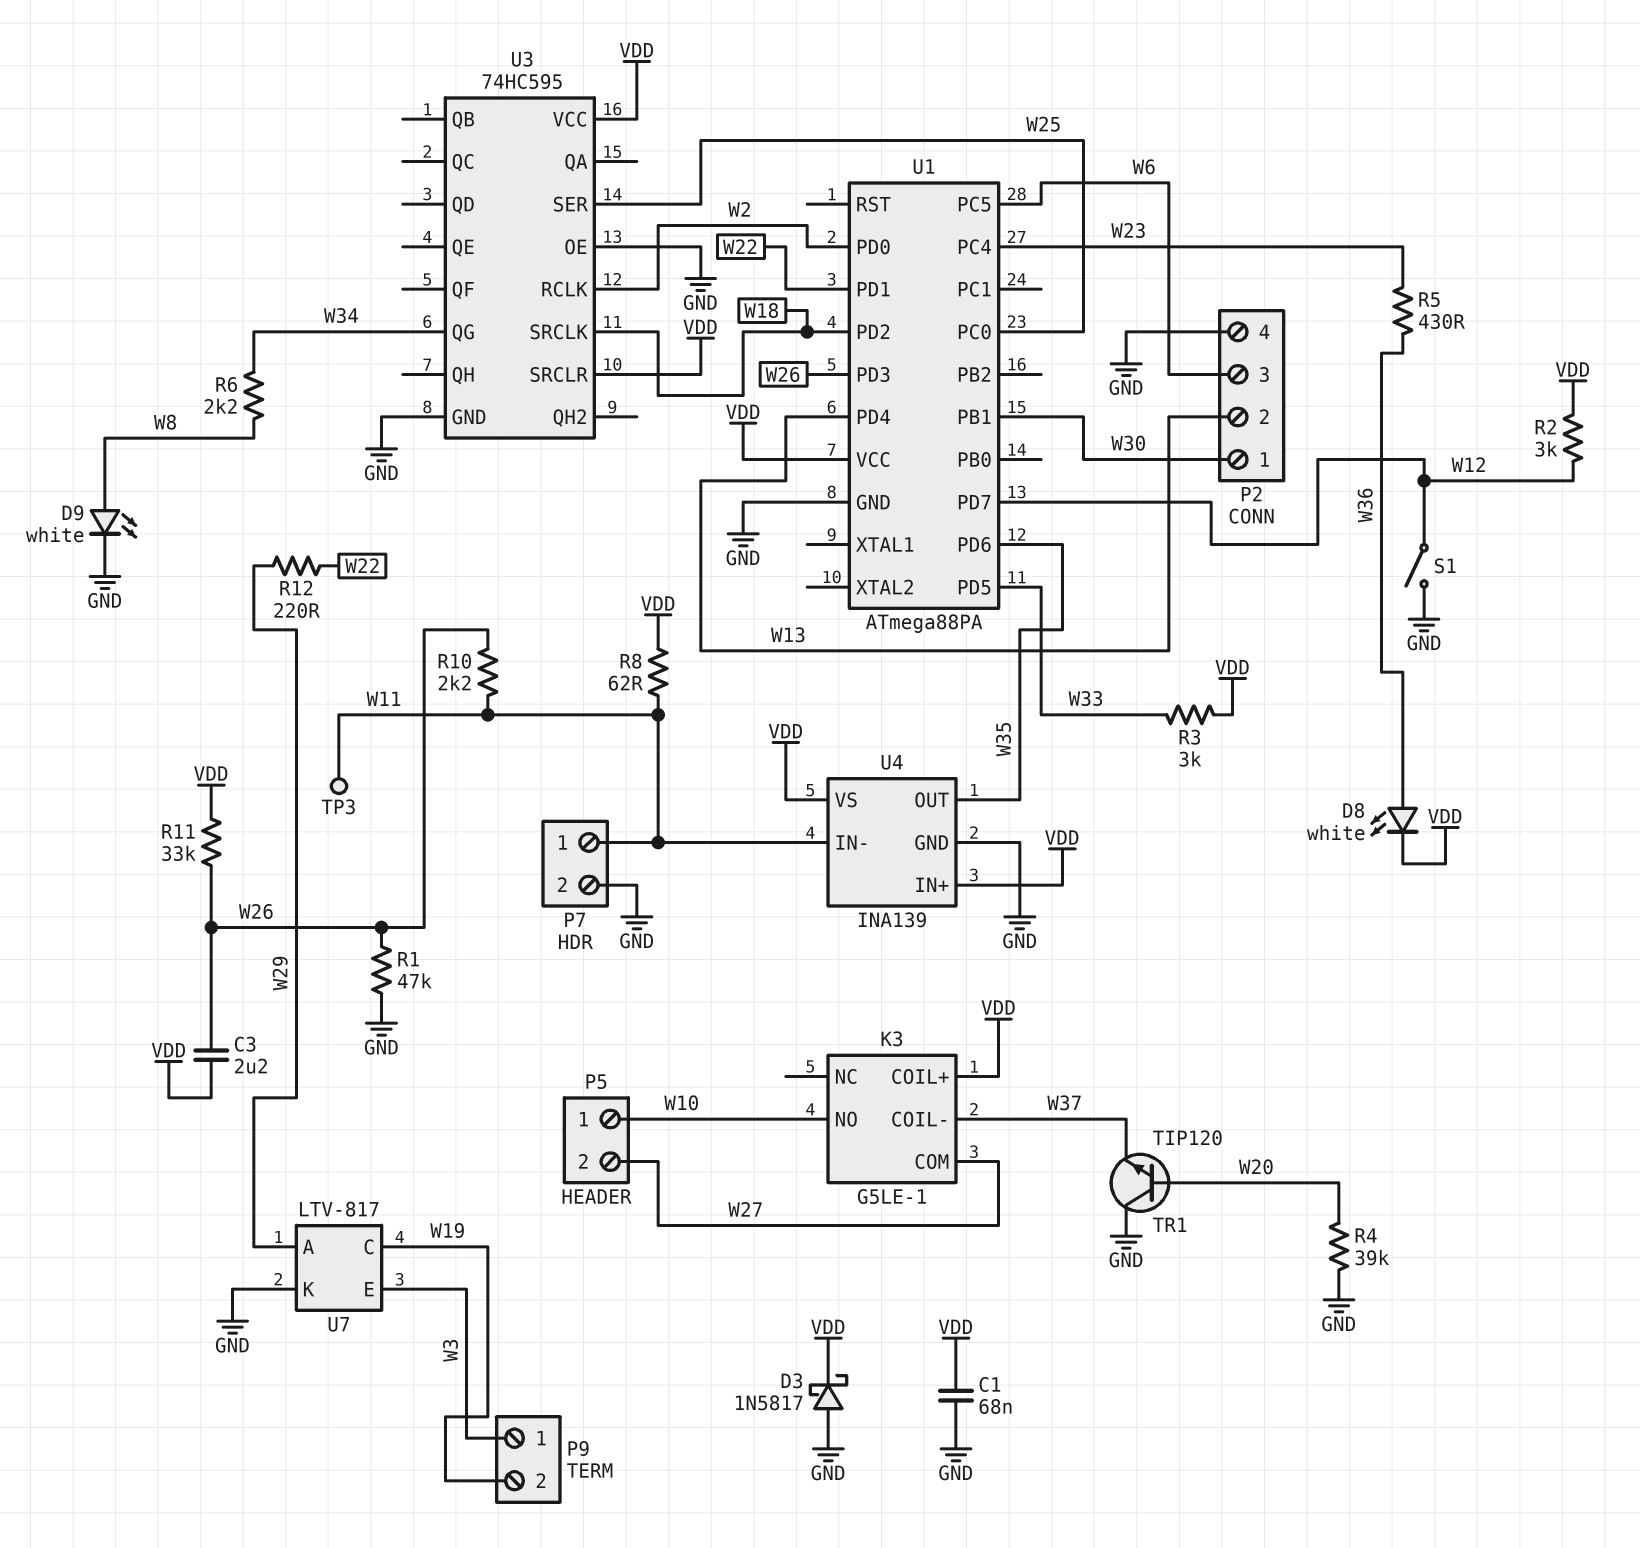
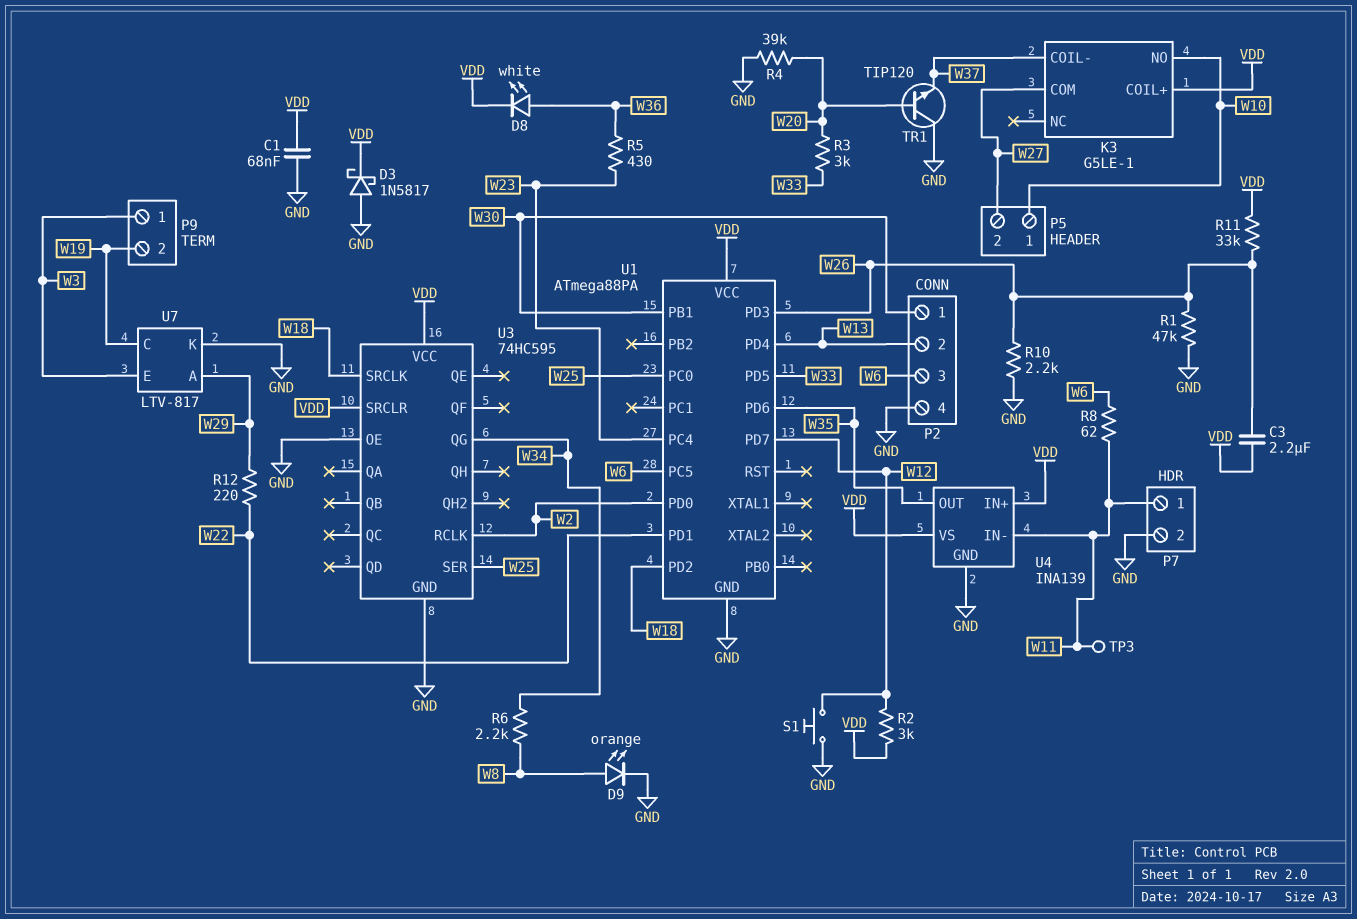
D9: LED white (A W8, K GND) -> LED orange (A W8, K GND)
R3: 3k (VDD, W33) -> 3k (W20, W33)
R8: 62 (VDD, W11) -> 62 (W6, W11)
R10: 2.2k (W11, W26) -> 2.2k (GND, W26)
S1: switch (GND, W12) -> button (GND, W12)

